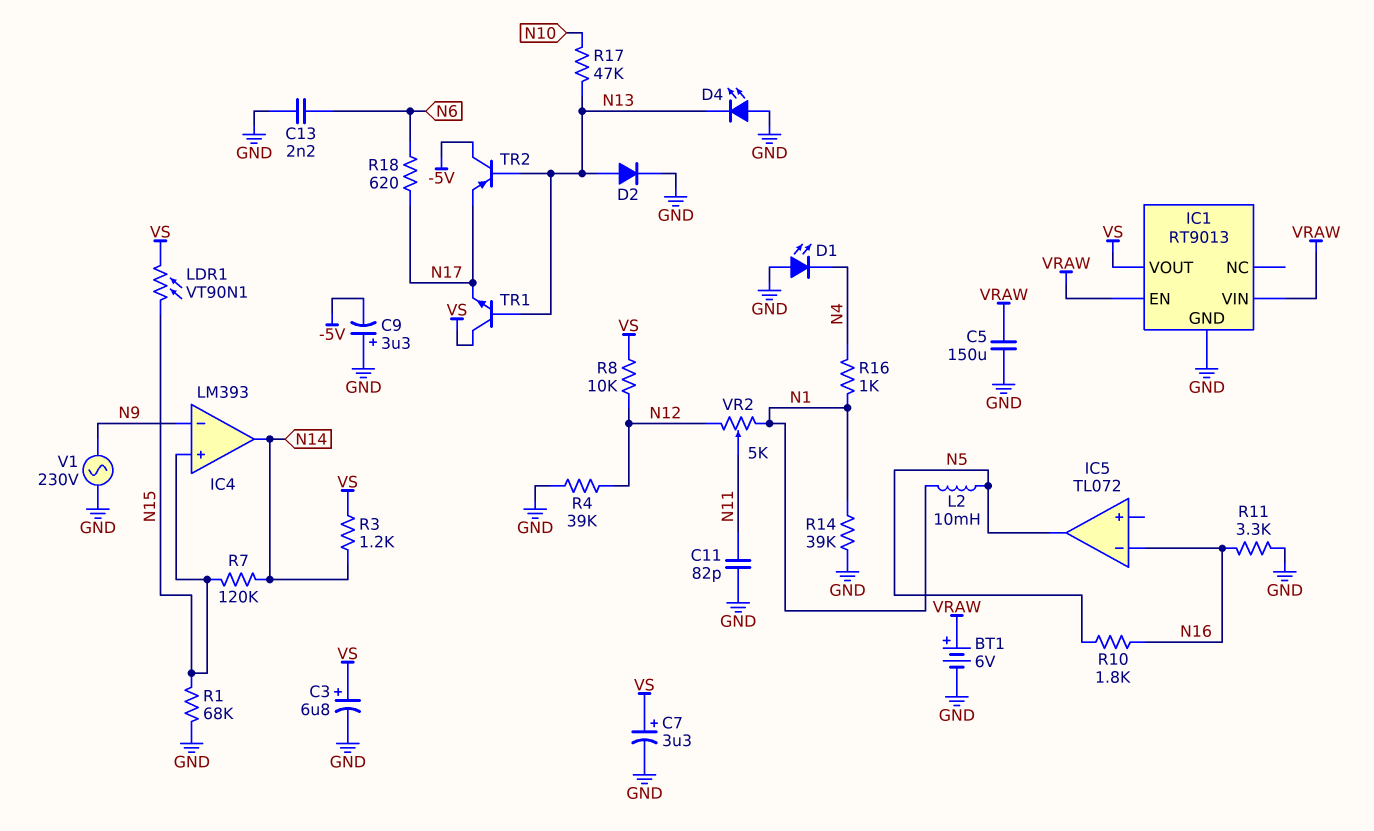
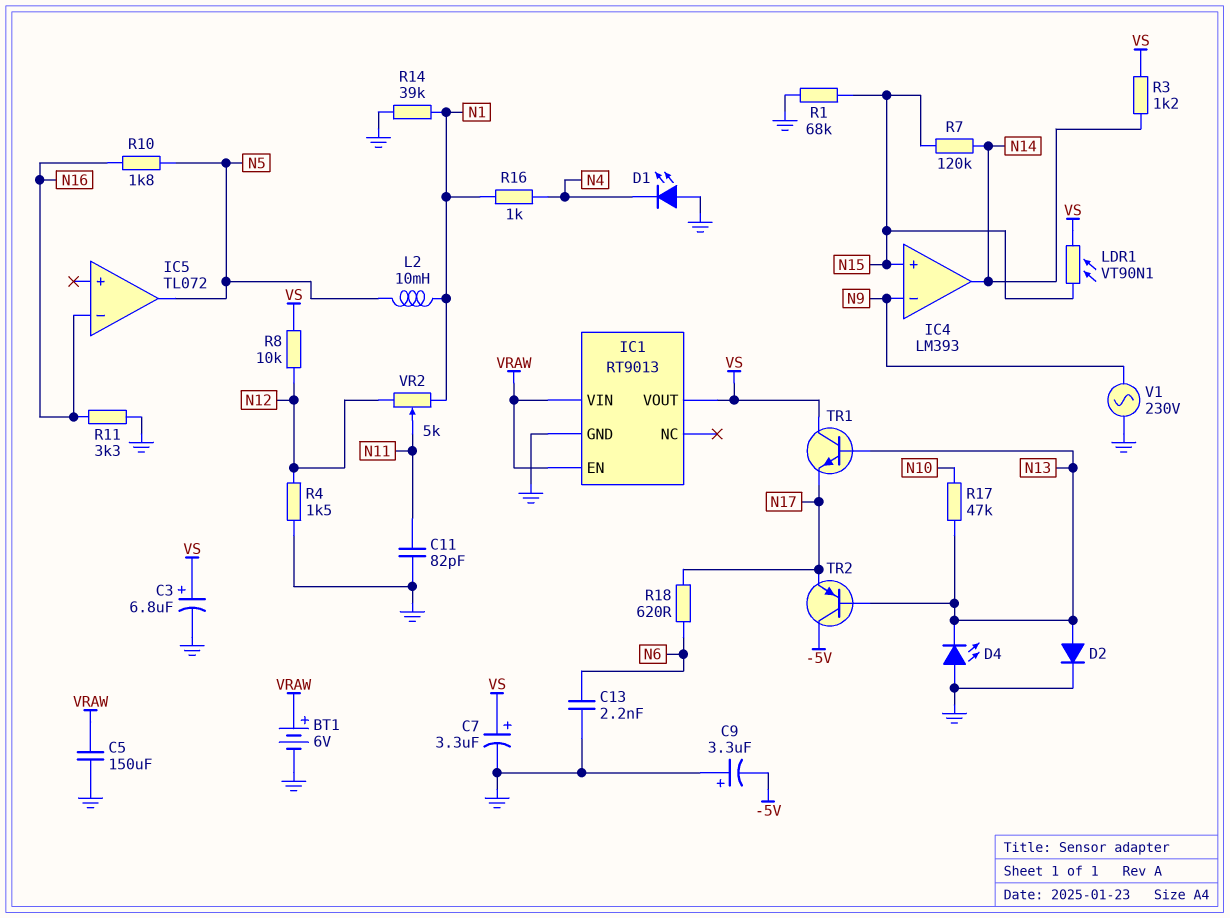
R4: 39k (GND, N12) -> 1.5k (GND, N12)

